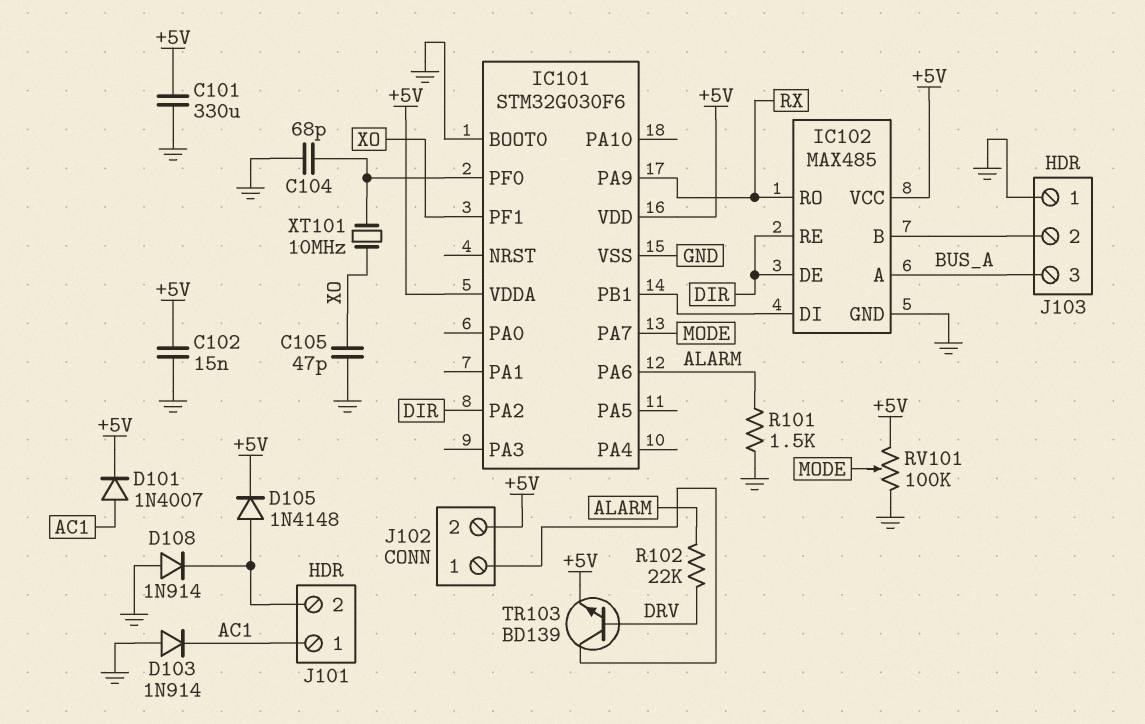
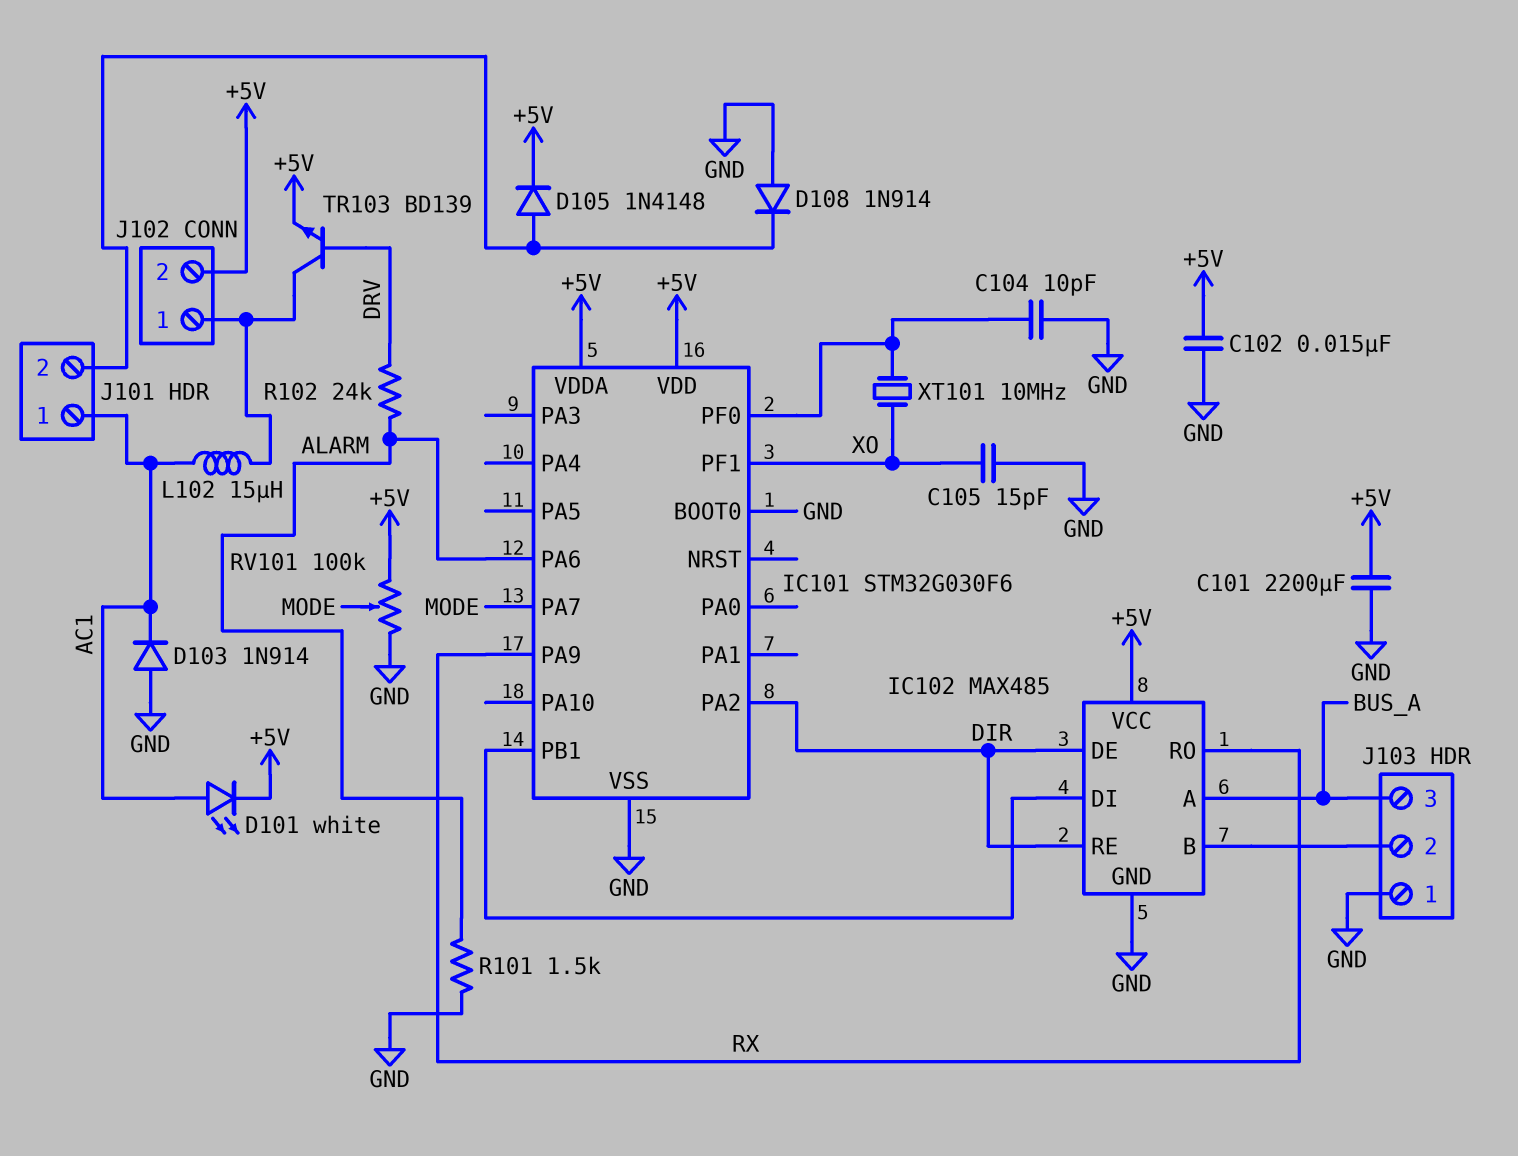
C101: 330uF (+5V, GND) -> 2200uF (+5V, GND)
C104: 68pF (GND, IC101/PF0) -> 10pF (GND, IC101/PF0)
C105: 47pF (GND, XO) -> 15pF (GND, XO)
D101: diode 1N4007 (A AC1, K +5V) -> LED white (A AC1, K +5V)
L102: none -> 15uH (AC1, J102/1)
R102: 22k (ALARM, DRV) -> 24k (ALARM, DRV)

